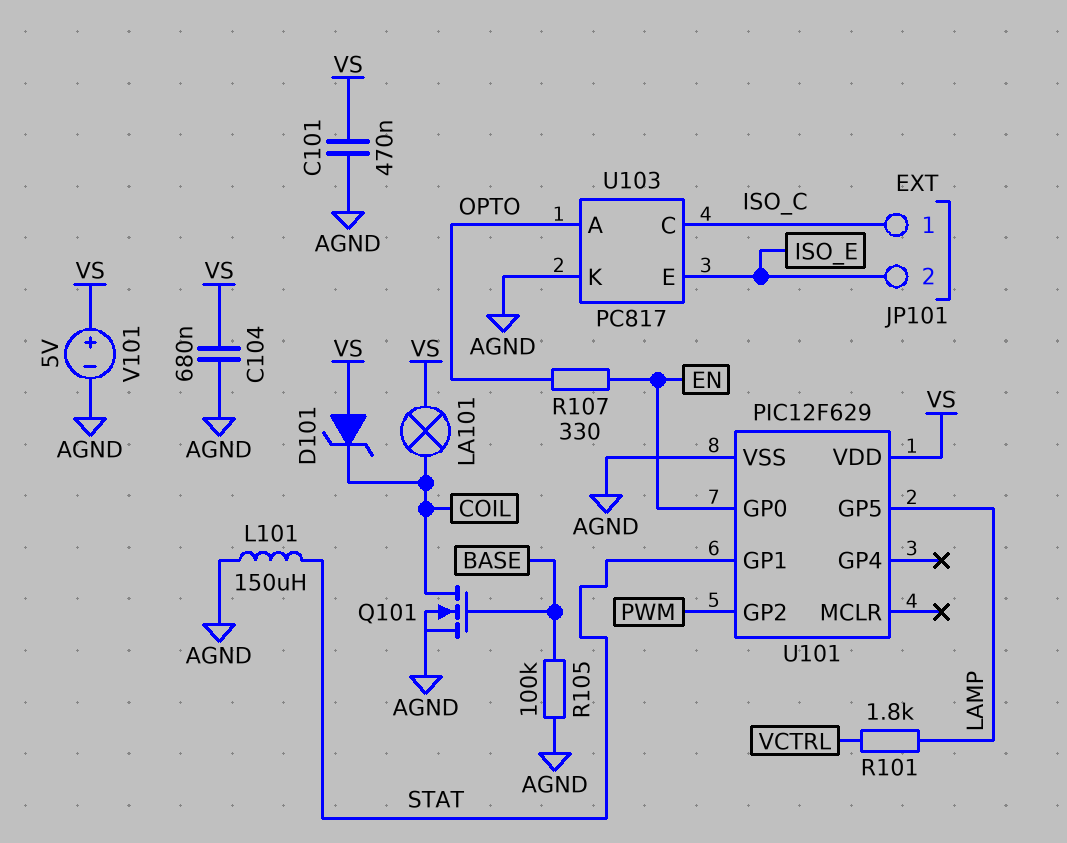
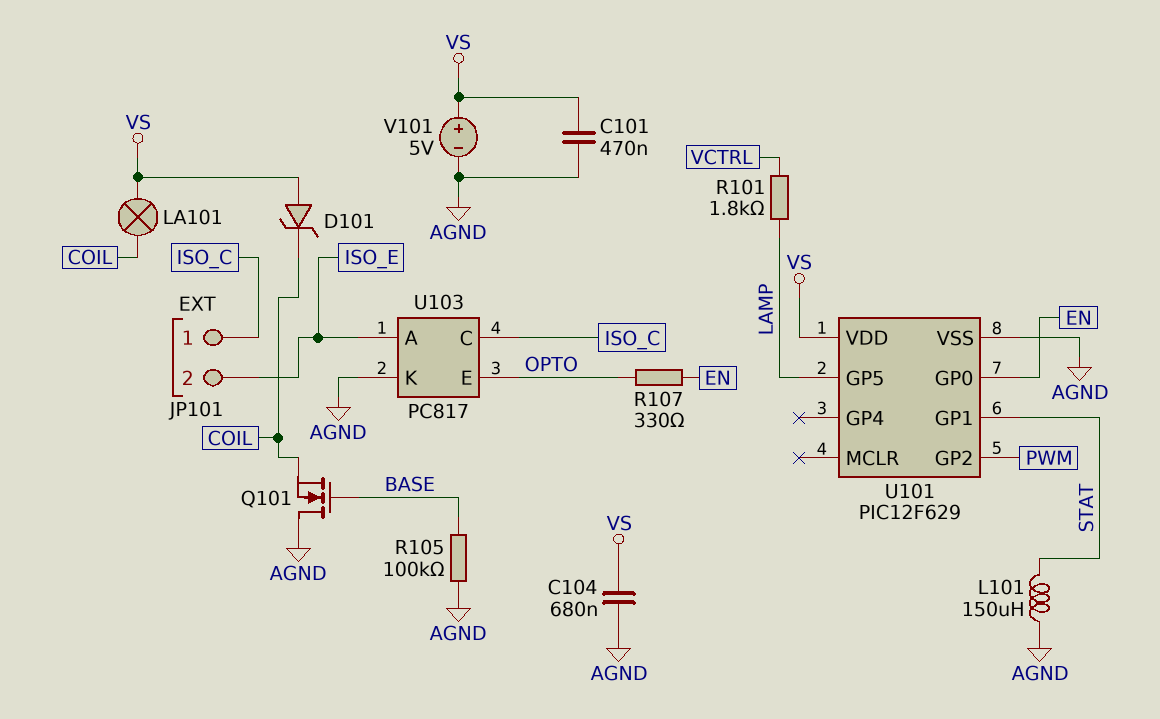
Q101: NMOS (G BASE, D COIL, S AGND) -> NMOS (G BASE, D AGND, S COIL)
U103 pin A: OPTO -> ISO_E
U103 pin E: ISO_E -> OPTO

